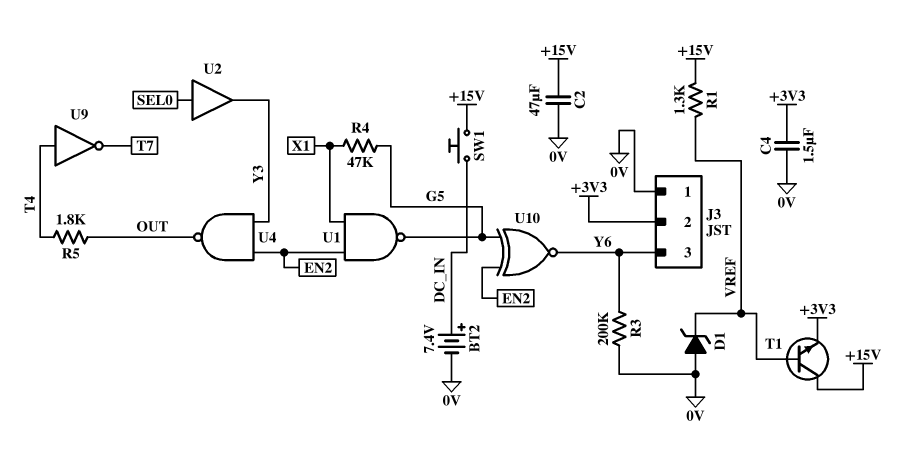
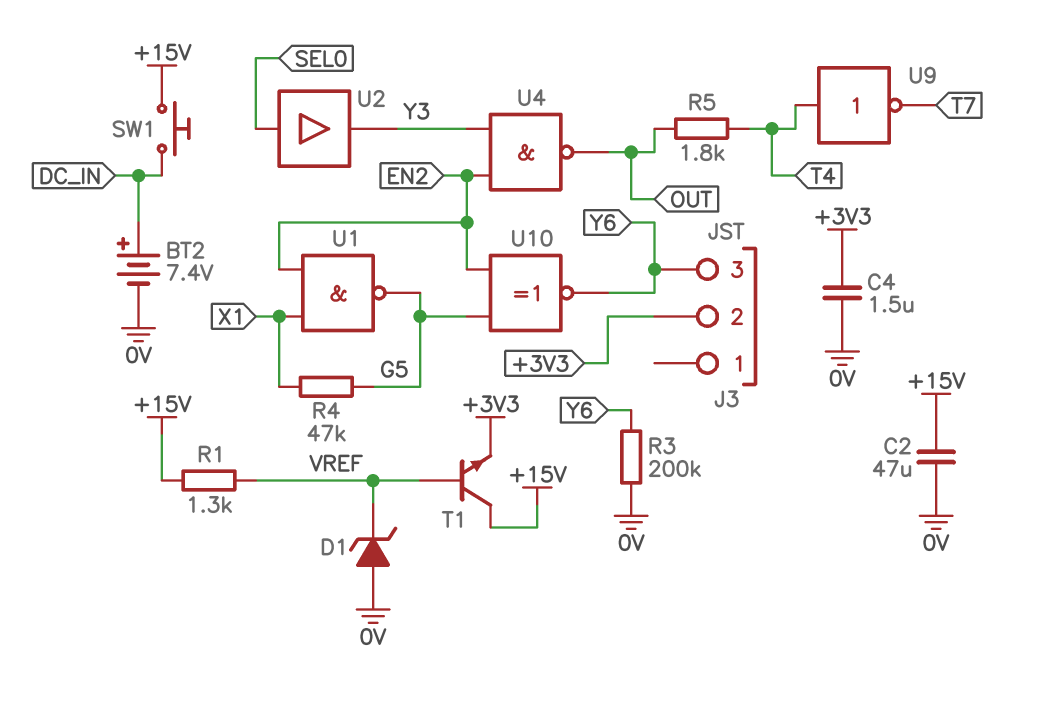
J3 pin 1: 0V -> none

